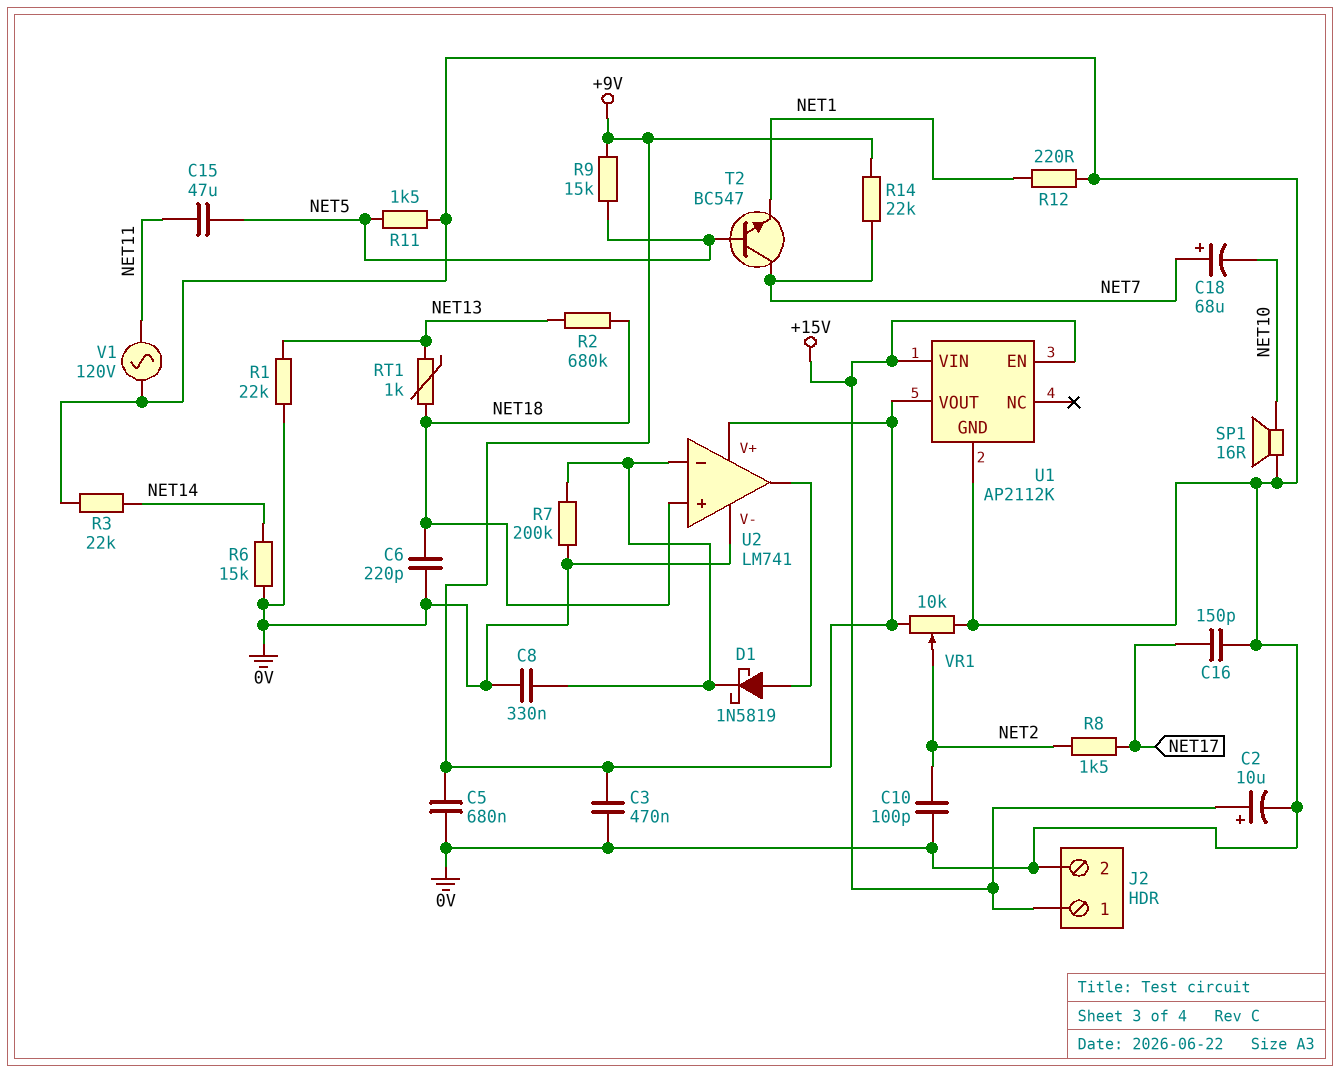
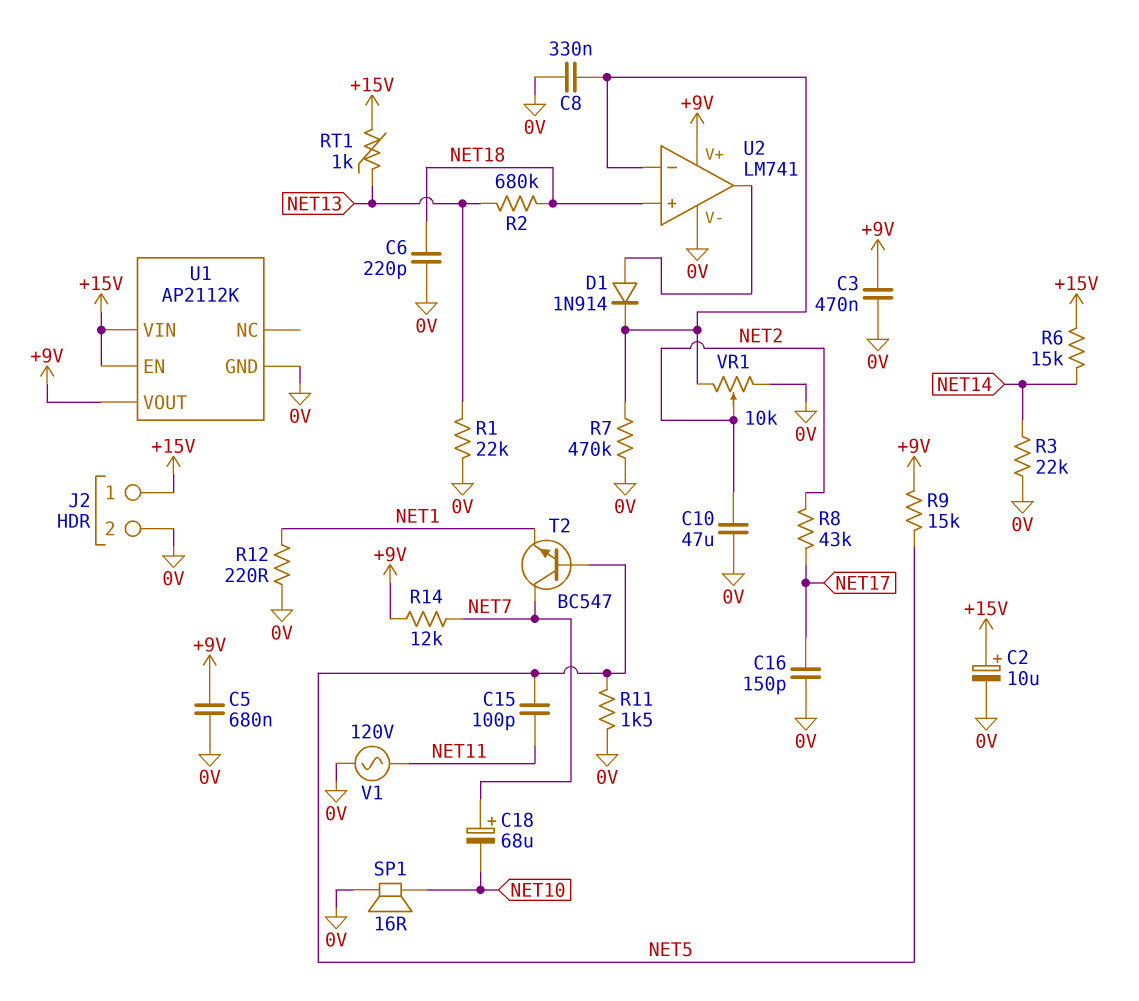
C10: 100pF (0V, NET2) -> 47uF (0V, NET2)
C15: 47uF (NET5, NET11) -> 100pF (NET5, NET11)
D1: schottky 1N5819 (A U2/out, K U2/in-) -> diode 1N914 (A U2/out, K U2/in-)
R6: 15k (0V, NET14) -> 15k (+15V, NET14)
R7: 200k (0V, U2/in-) -> 470k (0V, U2/in-)
R8: 1.5k (NET2, NET17) -> 43k (NET2, NET17)
R14: 22k (+9V, NET7) -> 12k (+9V, NET7)
RT1: 1k (NET13, NET18) -> 1k (+15V, NET13)
VR1: 10k (+9V, 0V, wiper NET2) -> 10k (0V, U2/in-, wiper NET2)

